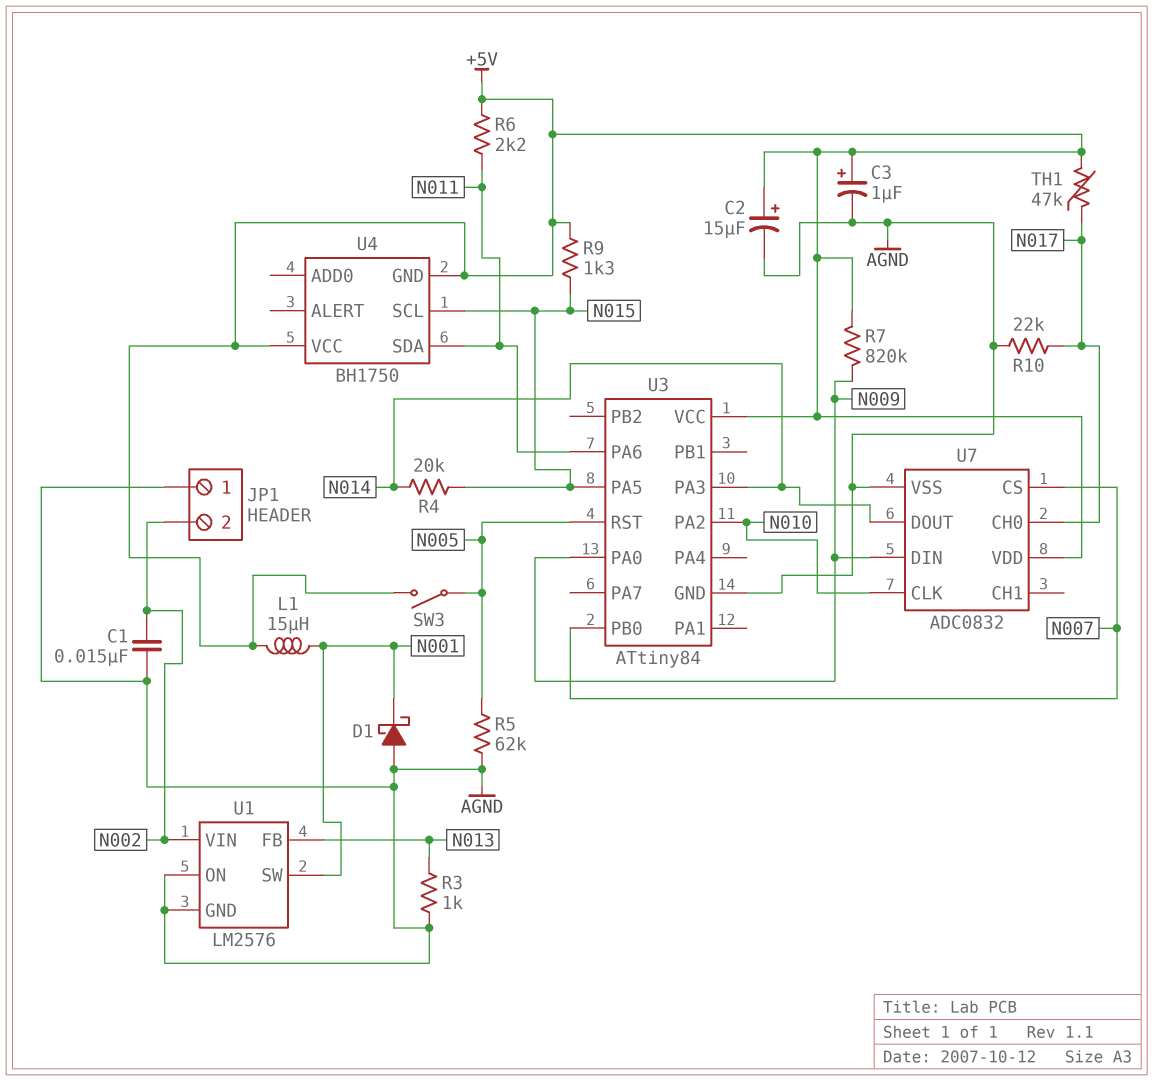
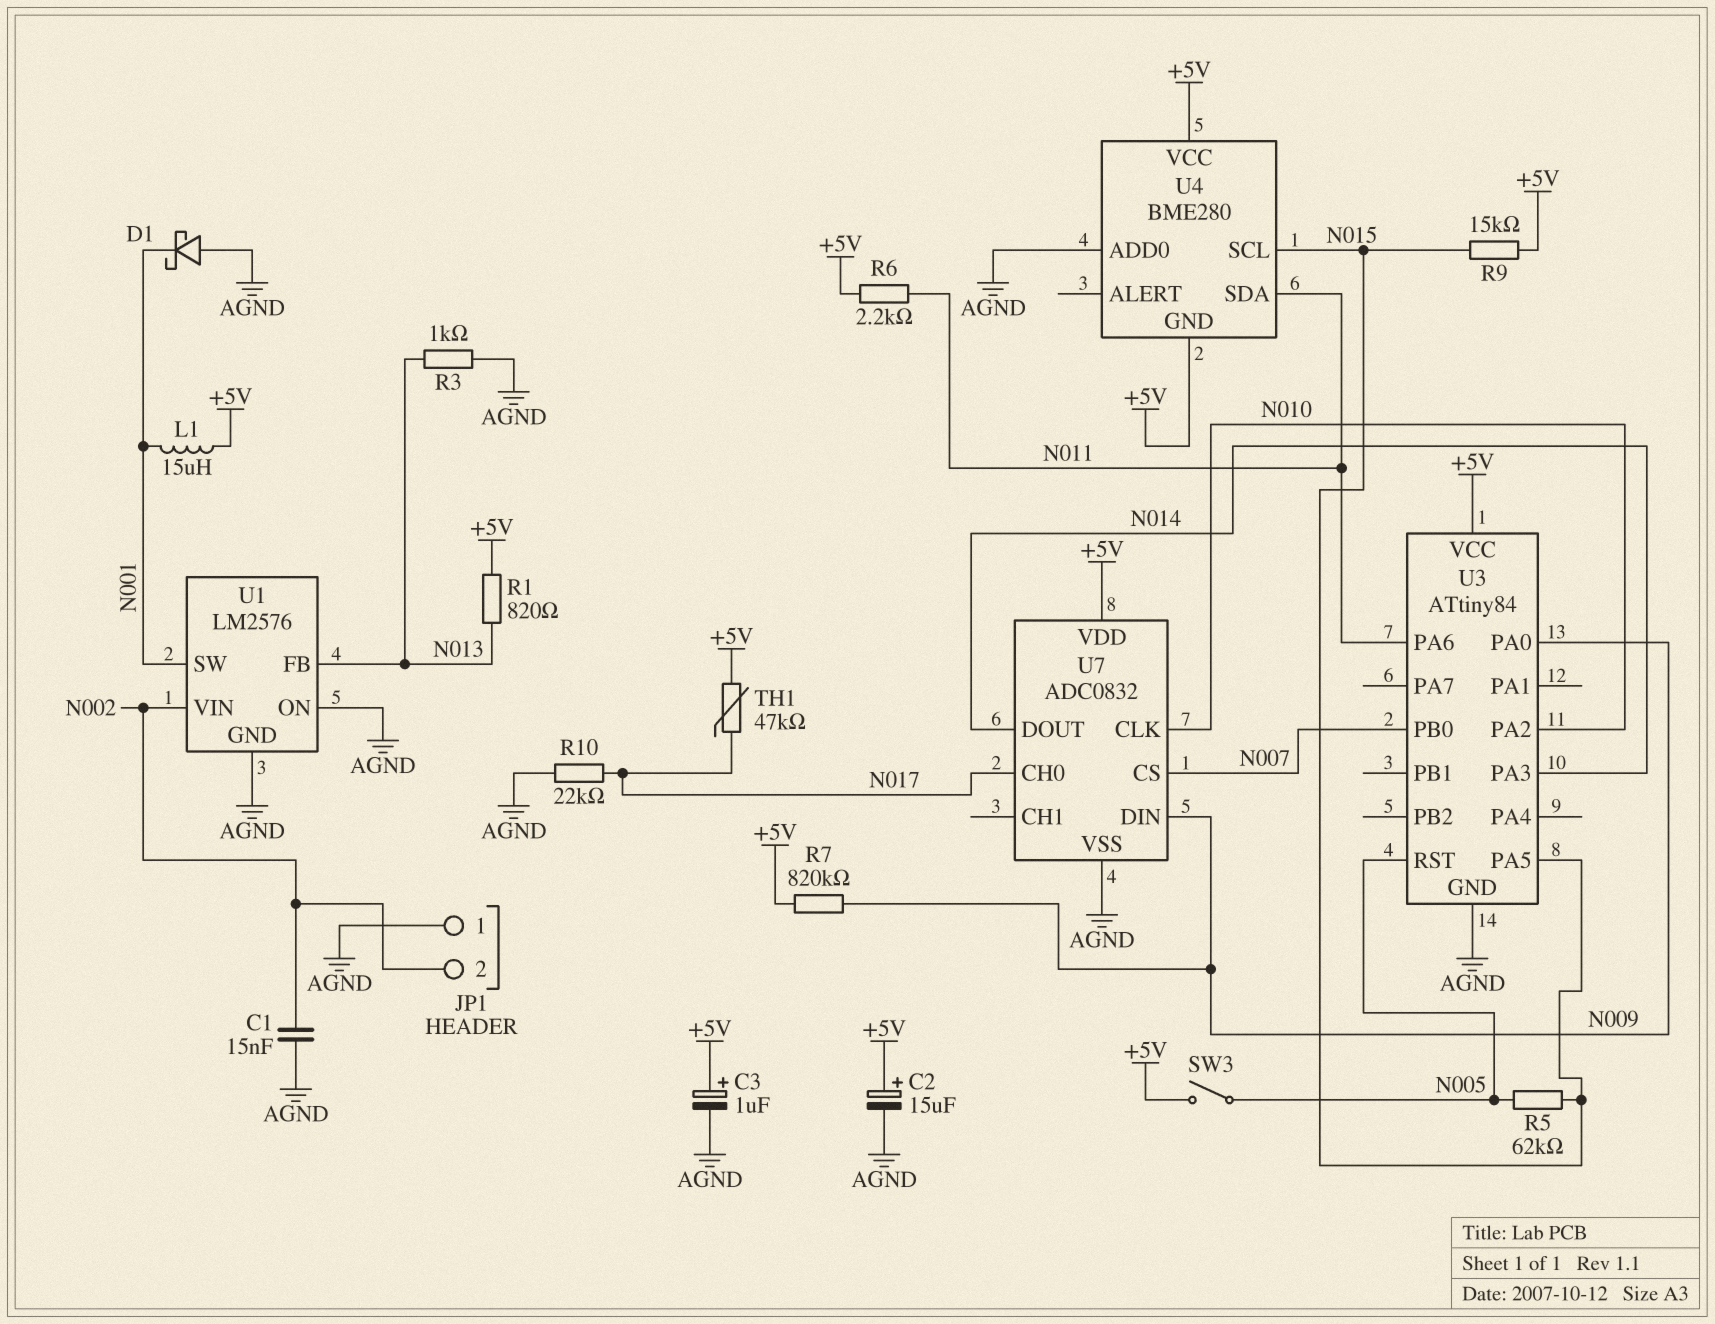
R1: none -> 820 (+5V, N013)
R4: 20k (N014, N015) -> none
R5: 62k (AGND, N005) -> 62k (N005, N015)
R9: 1.3k (+5V, N015) -> 15k (+5V, N015)
U4: BH1750 -> BME280
U4 pin ADD0: none -> AGND

